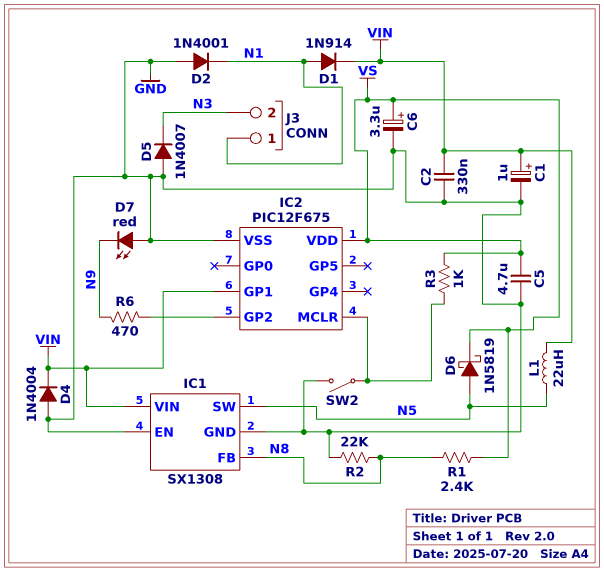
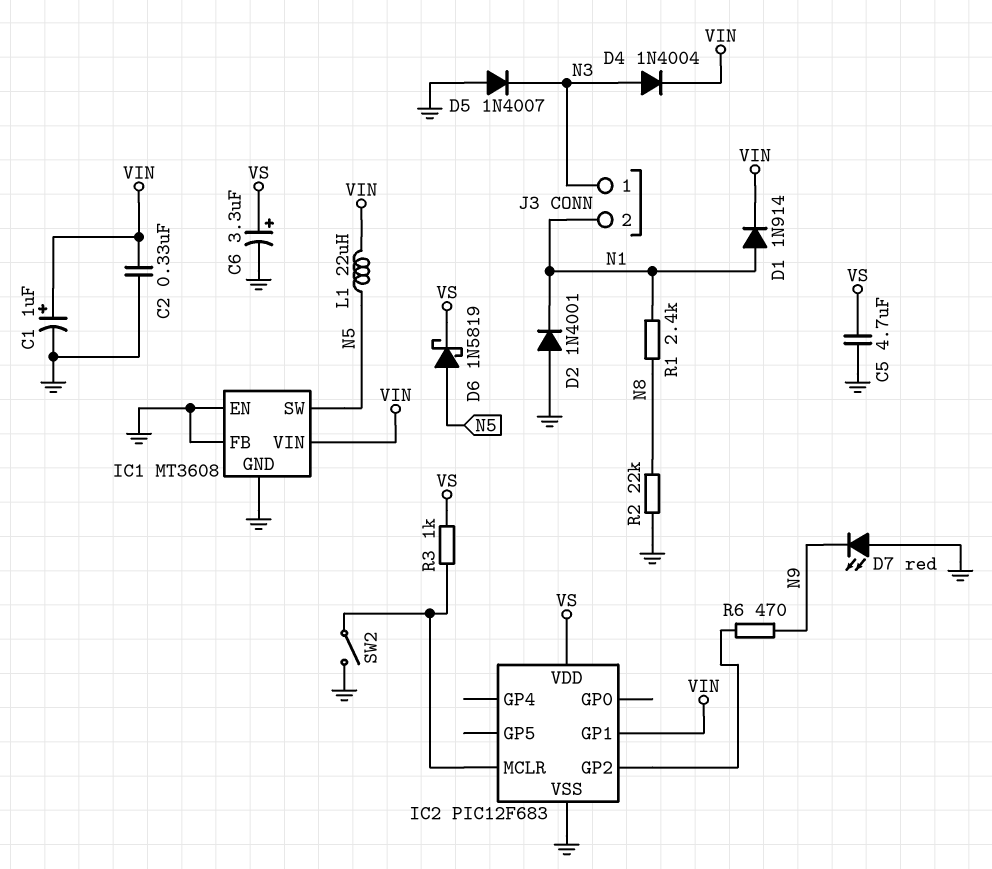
D4: diode 1N4004 (A GND, K VIN) -> diode 1N4004 (A N3, K VIN)
IC1: SX1308 -> MT3608
IC1 pin FB: N8 -> GND
IC2: PIC12F675 -> PIC12F683
J3 pin 1: N1 -> N3
J3 pin 2: N3 -> N1
R1: 2.4k (N8, VS) -> 2.4k (N1, N8)

